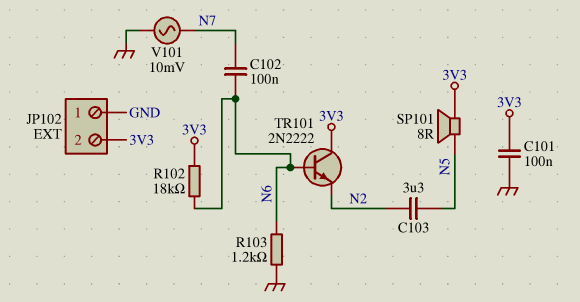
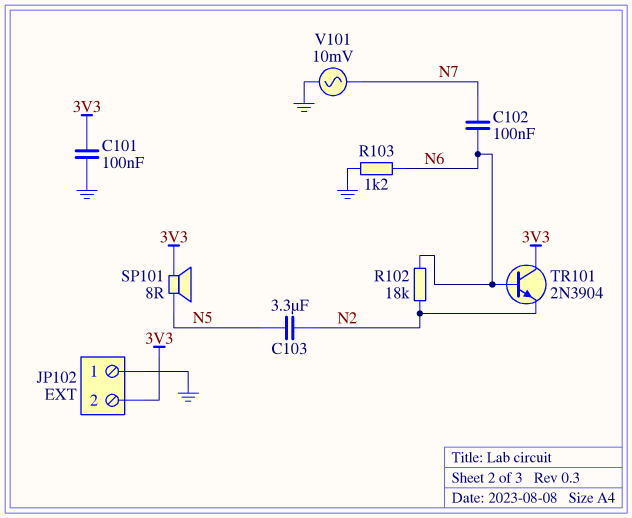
R102: 18k (3V3, N6) -> 18k (N2, N6)
TR101: NPN 2N2222 (B N6, C 3V3, E N2) -> NPN 2N3904 (B N6, C 3V3, E N2)

